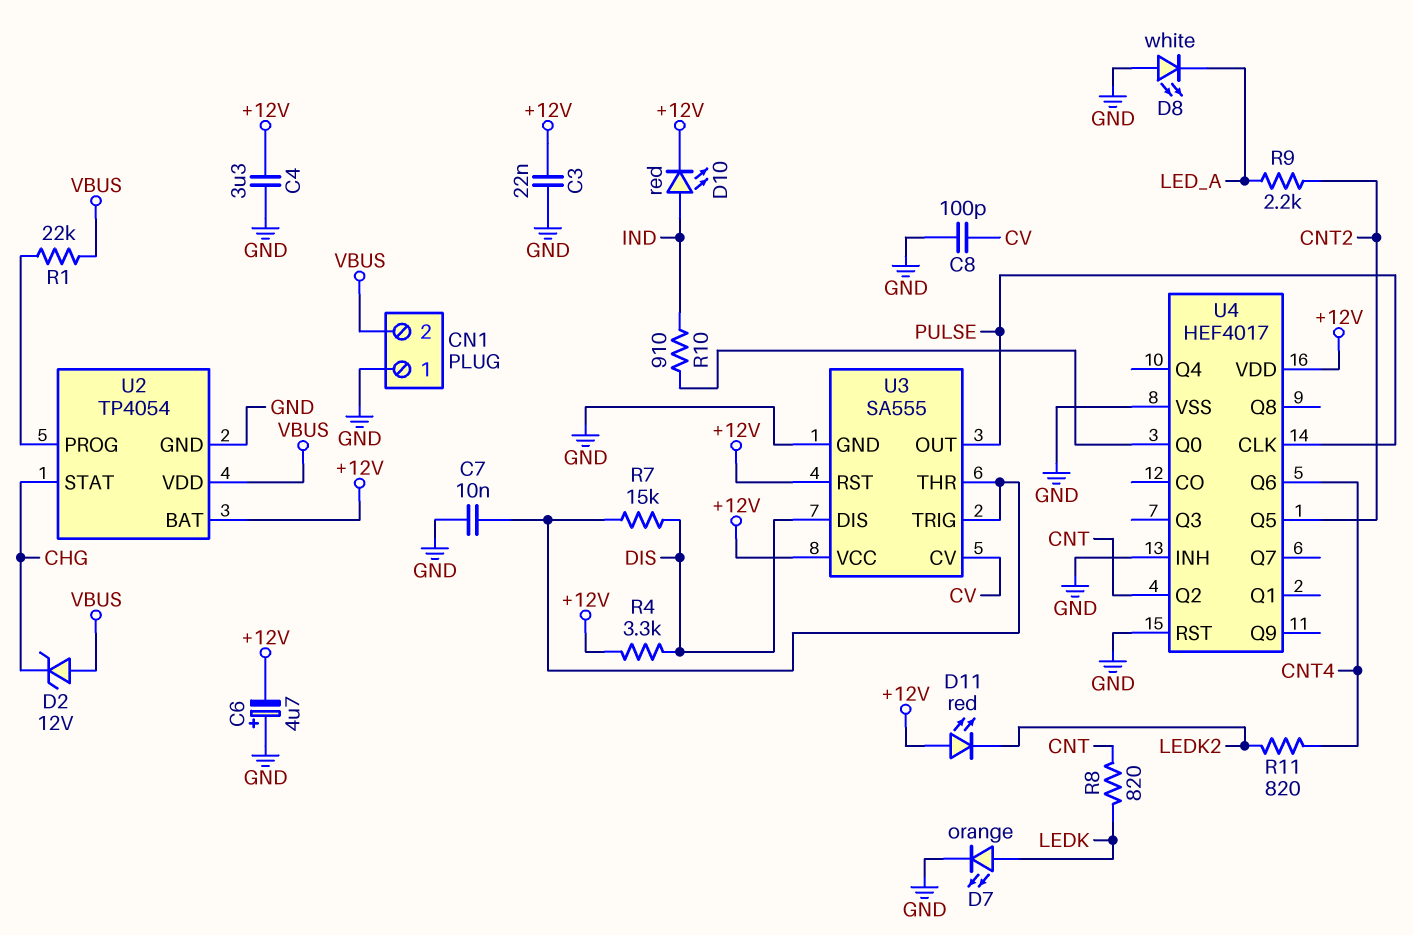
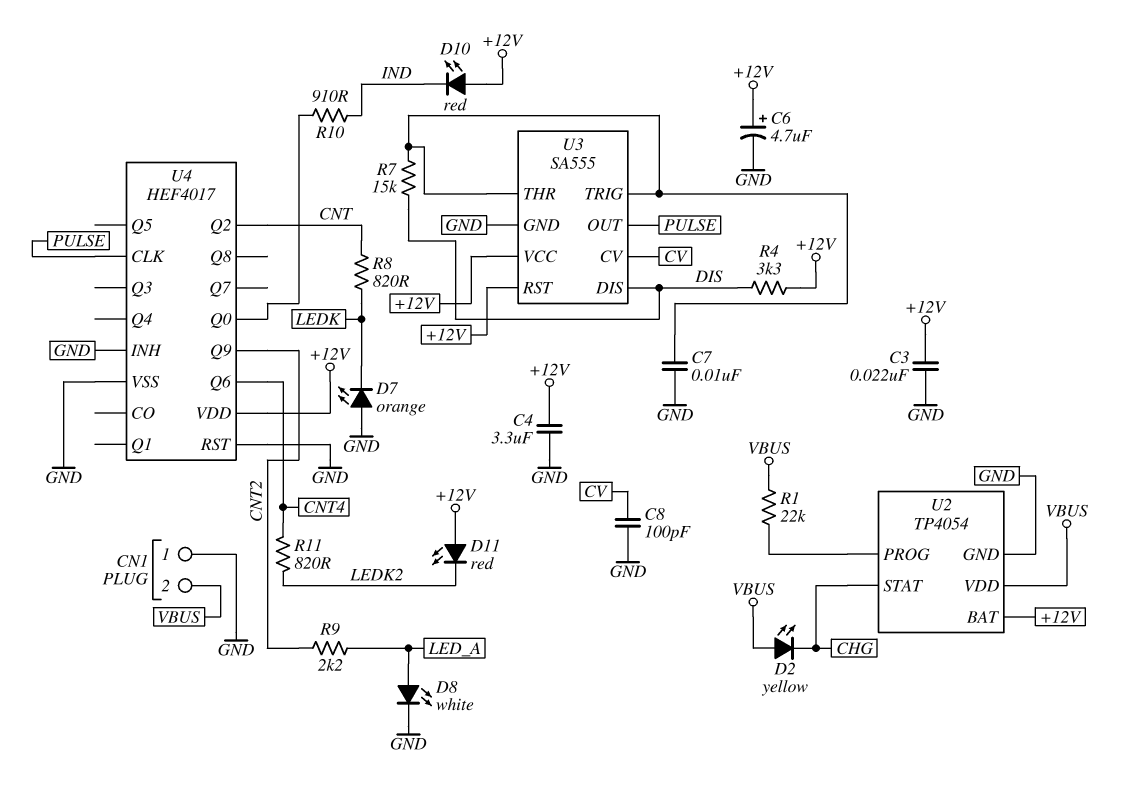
C6: 4.7uF (plus GND, minus +12V) -> 4.7uF (plus +12V, minus GND)
D2: zener 12V (A VBUS, K CHG) -> LED yellow (A VBUS, K CHG)
D7: LED orange (A LEDK, K GND) -> LED orange (A GND, K LEDK)
D8: LED white (A GND, K LED_A) -> LED white (A LED_A, K GND)
D10: LED red (A IND, K +12V) -> LED red (A +12V, K IND)
U4 pin Q5: CNT2 -> none
U4 pin Q9: none -> CNT2

